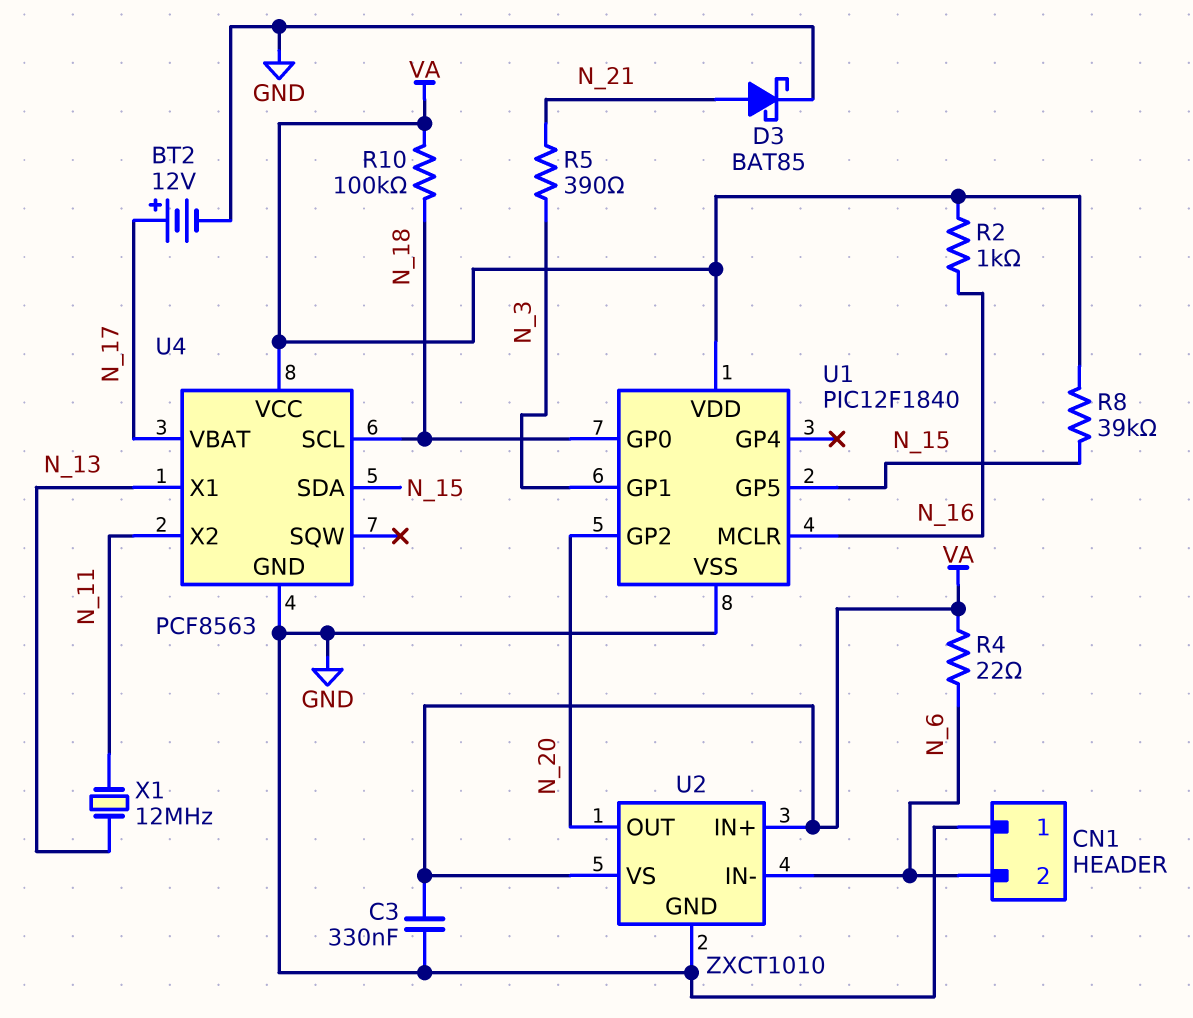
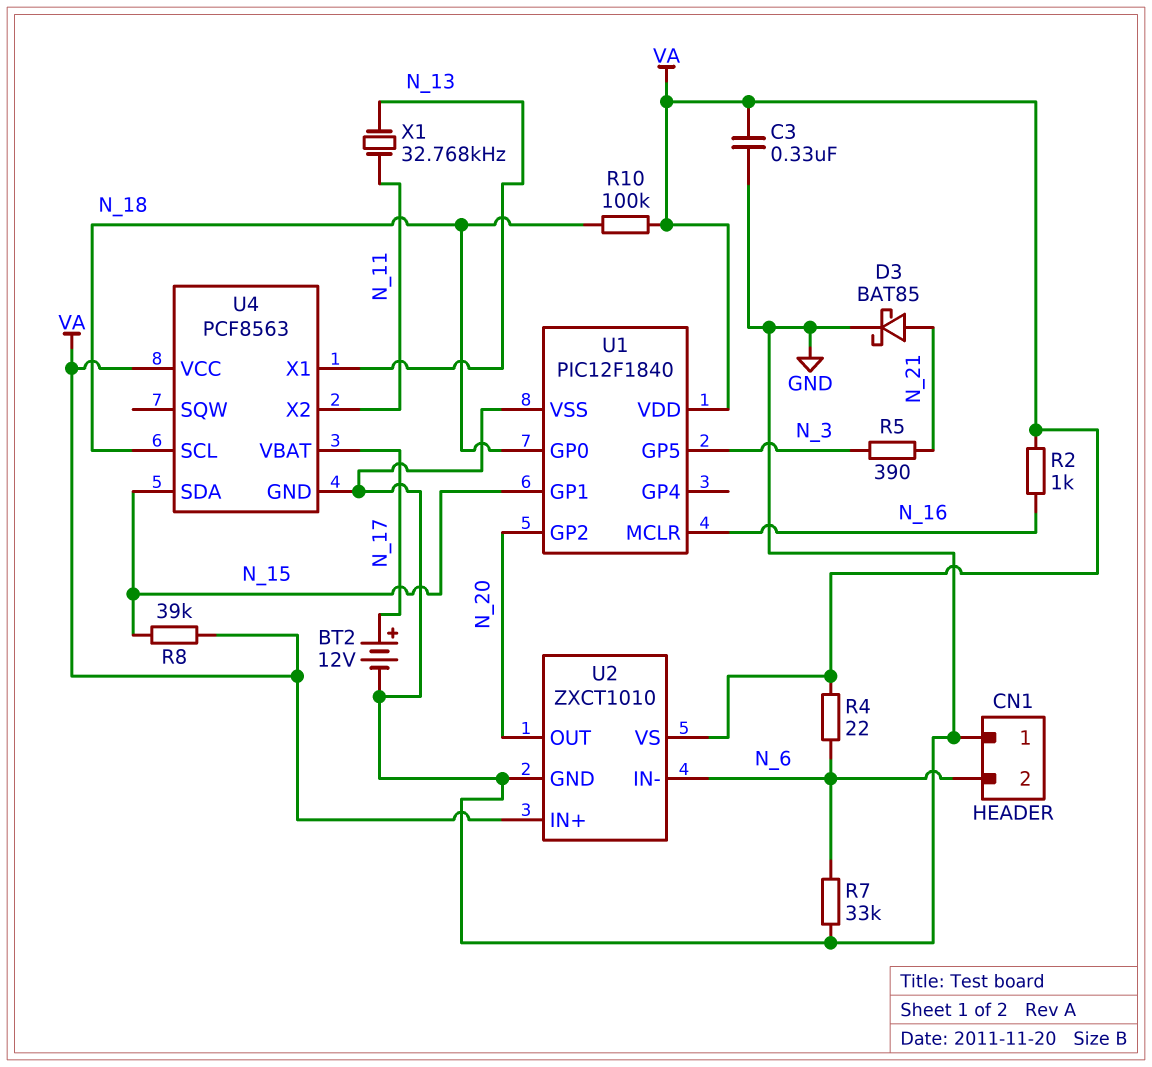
R7: none -> 33k (GND, N_6)
U1 pin GP1: N_3 -> N_15
U1 pin GP5: N_15 -> N_3
X1: 12MHz (N_11, N_13) -> 32.768kHz (N_11, N_13)

